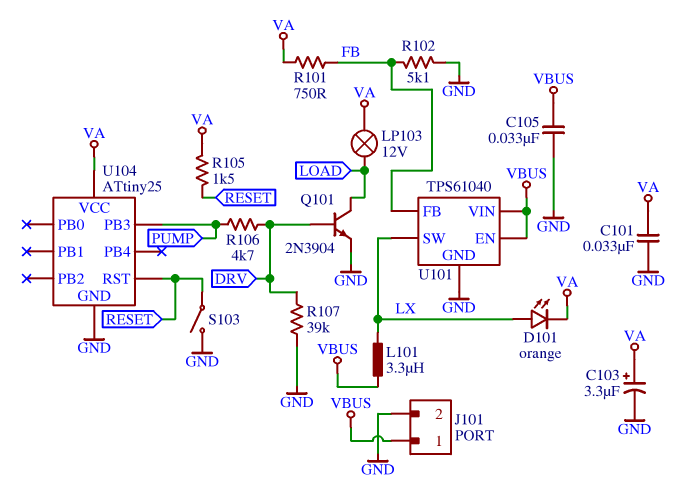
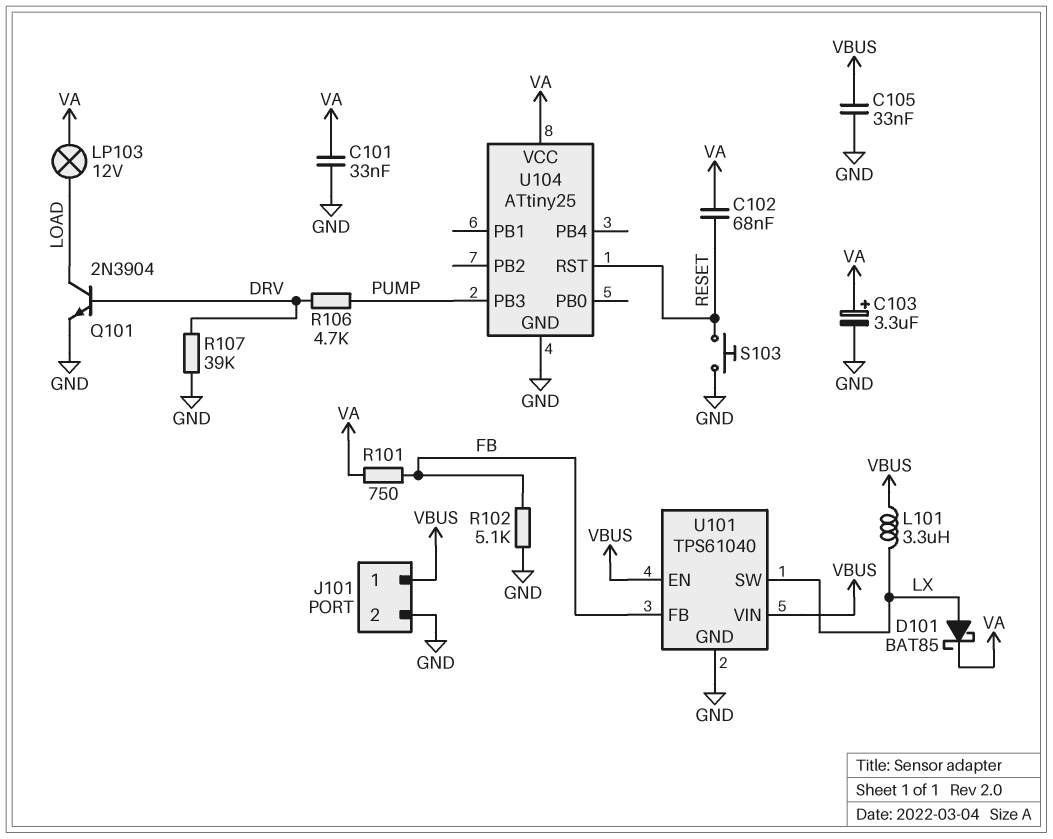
C102: none -> 68nF (RESET, VA)
D101: LED orange (A LX, K VA) -> schottky BAT85 (A LX, K VA)
R105: 1.5k (RESET, VA) -> none
S103: switch (GND, RESET) -> button (GND, RESET)

